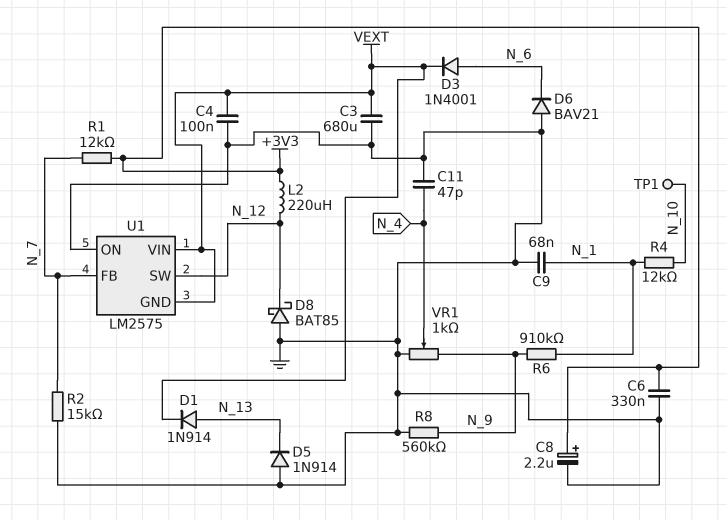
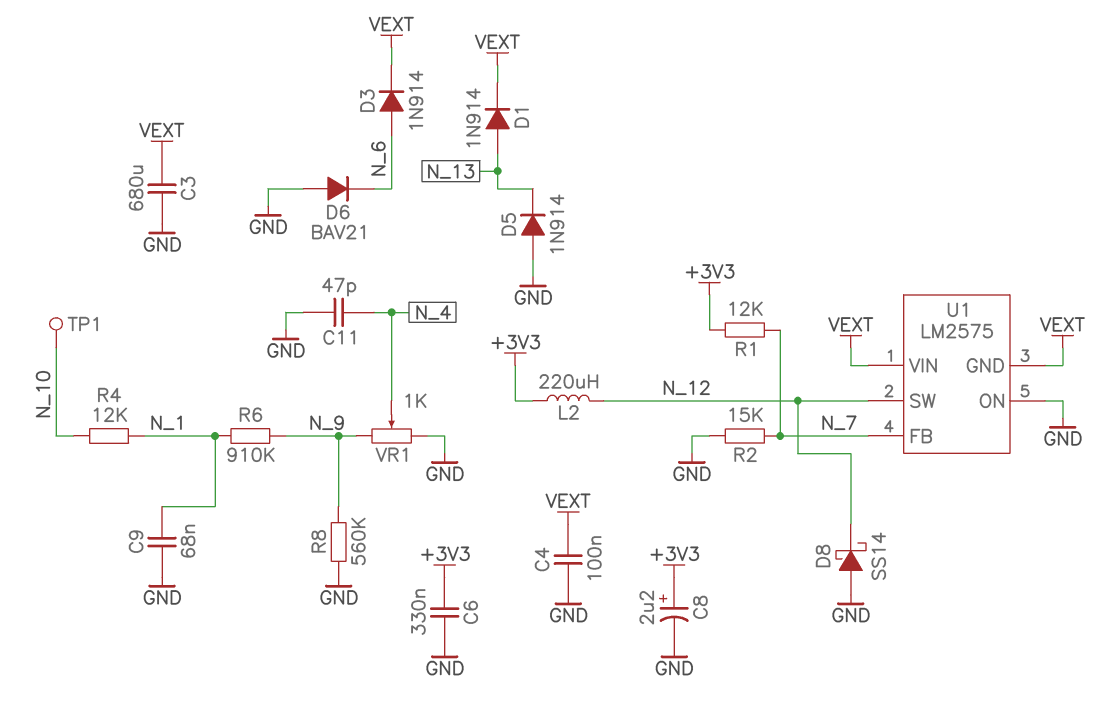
D3: diode 1N4001 (A N_6, K VEXT) -> diode 1N914 (A N_6, K VEXT)
D8: schottky BAT85 (A GND, K N_12) -> schottky SS14 (A GND, K N_12)

